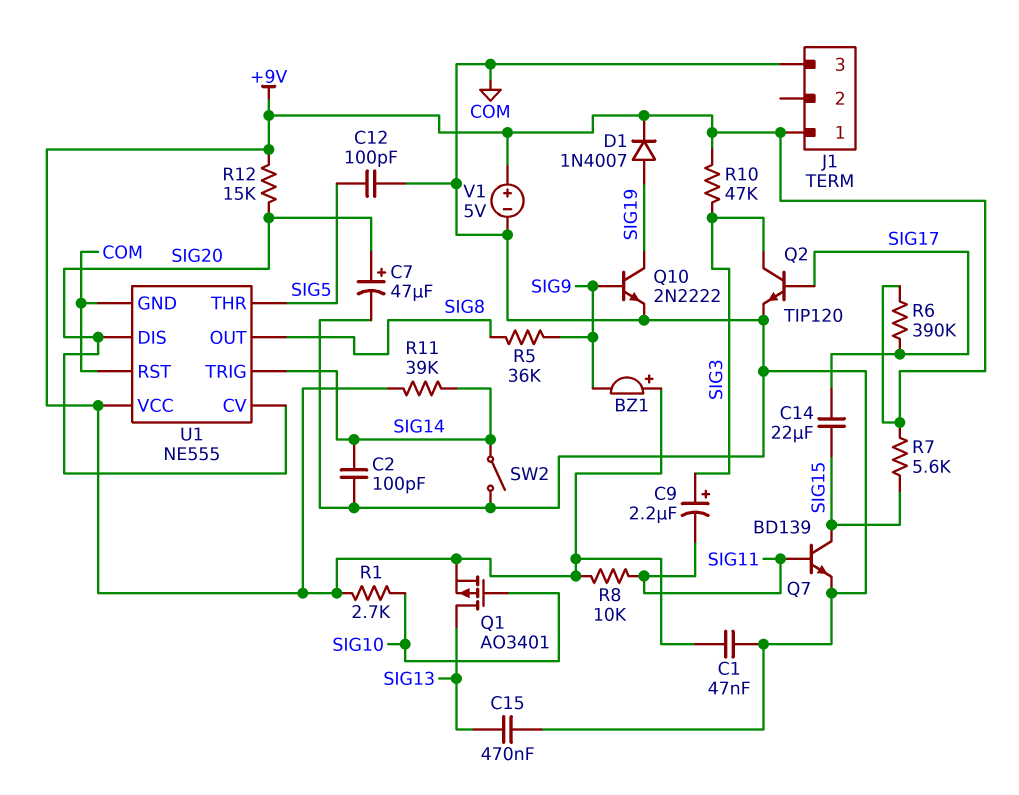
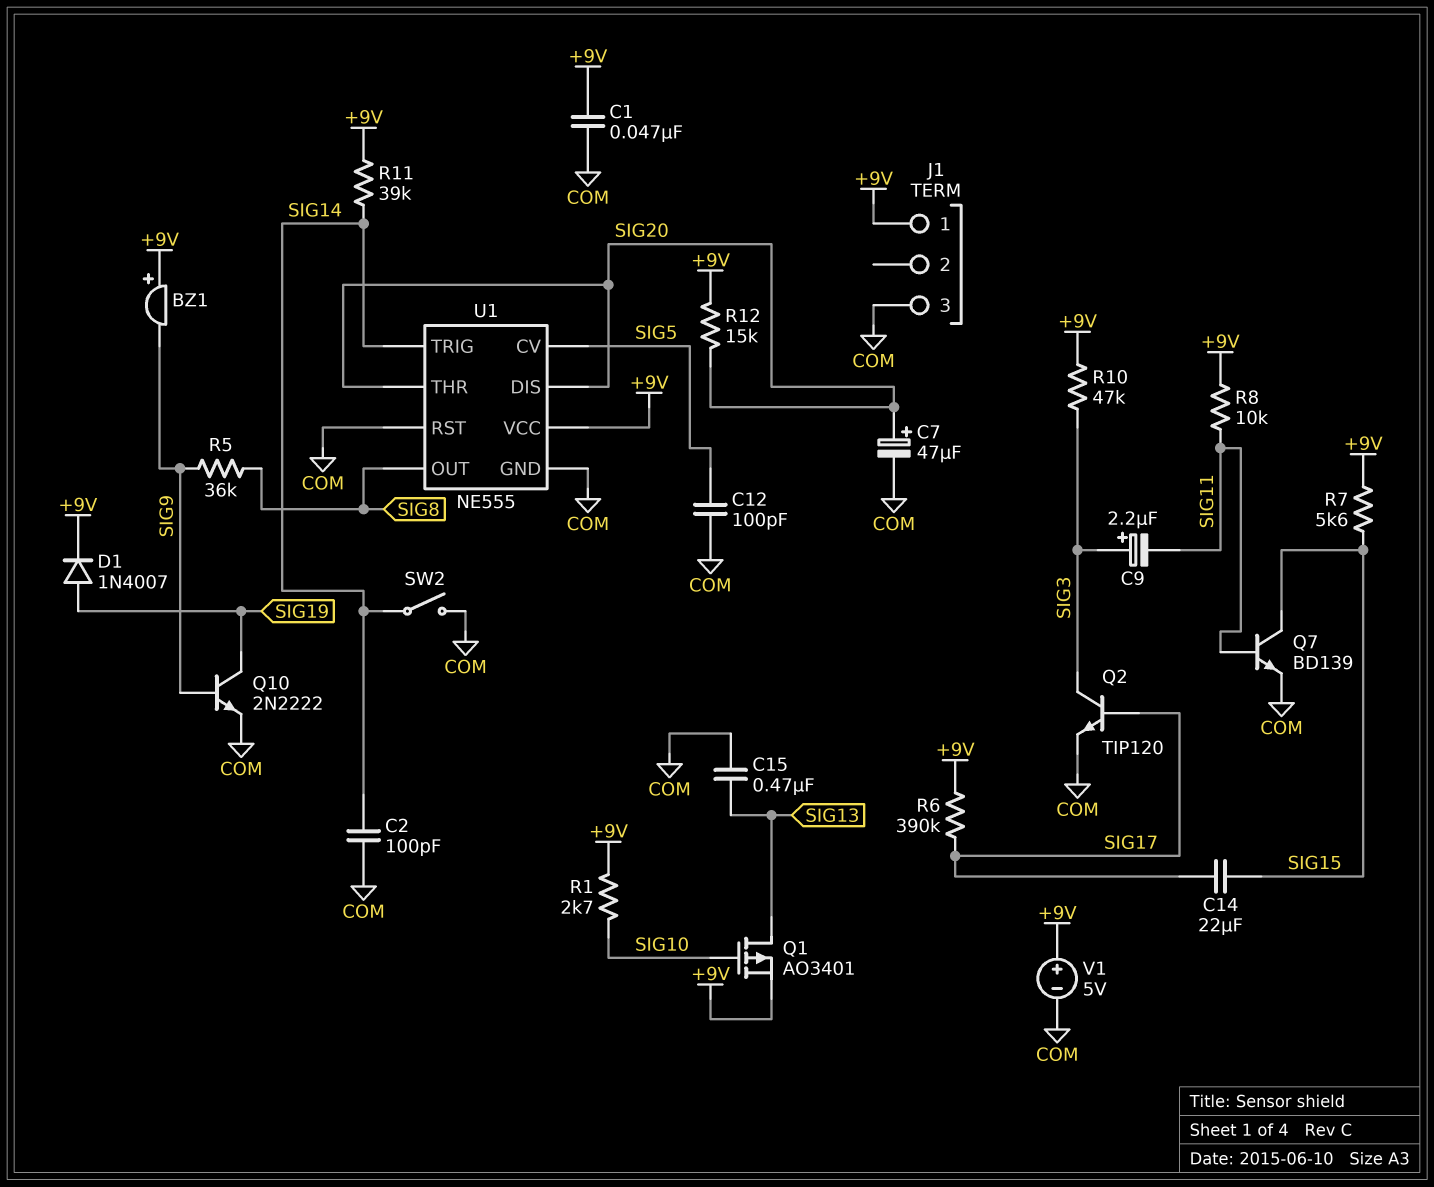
U1 pin CV: SIG20 -> SIG5
U1 pin THR: SIG5 -> SIG20

